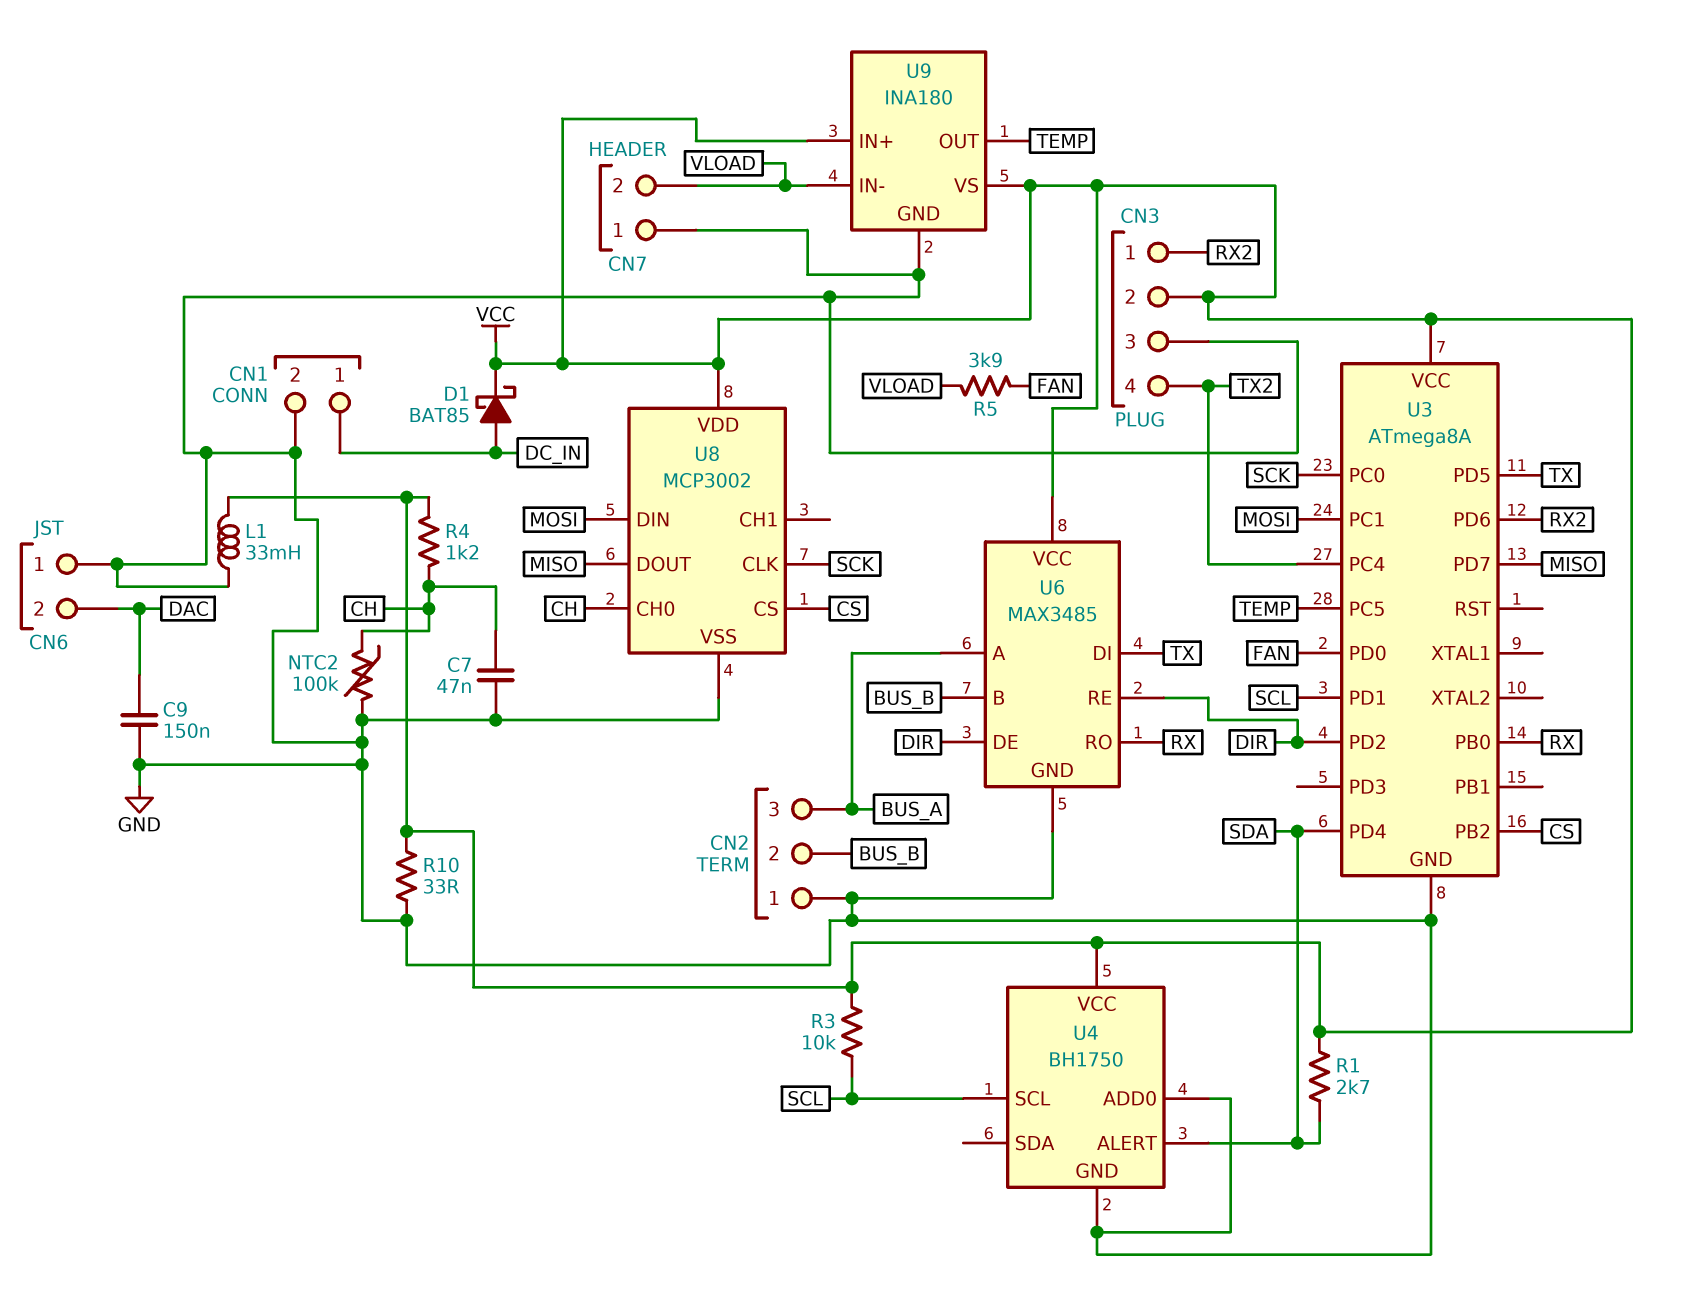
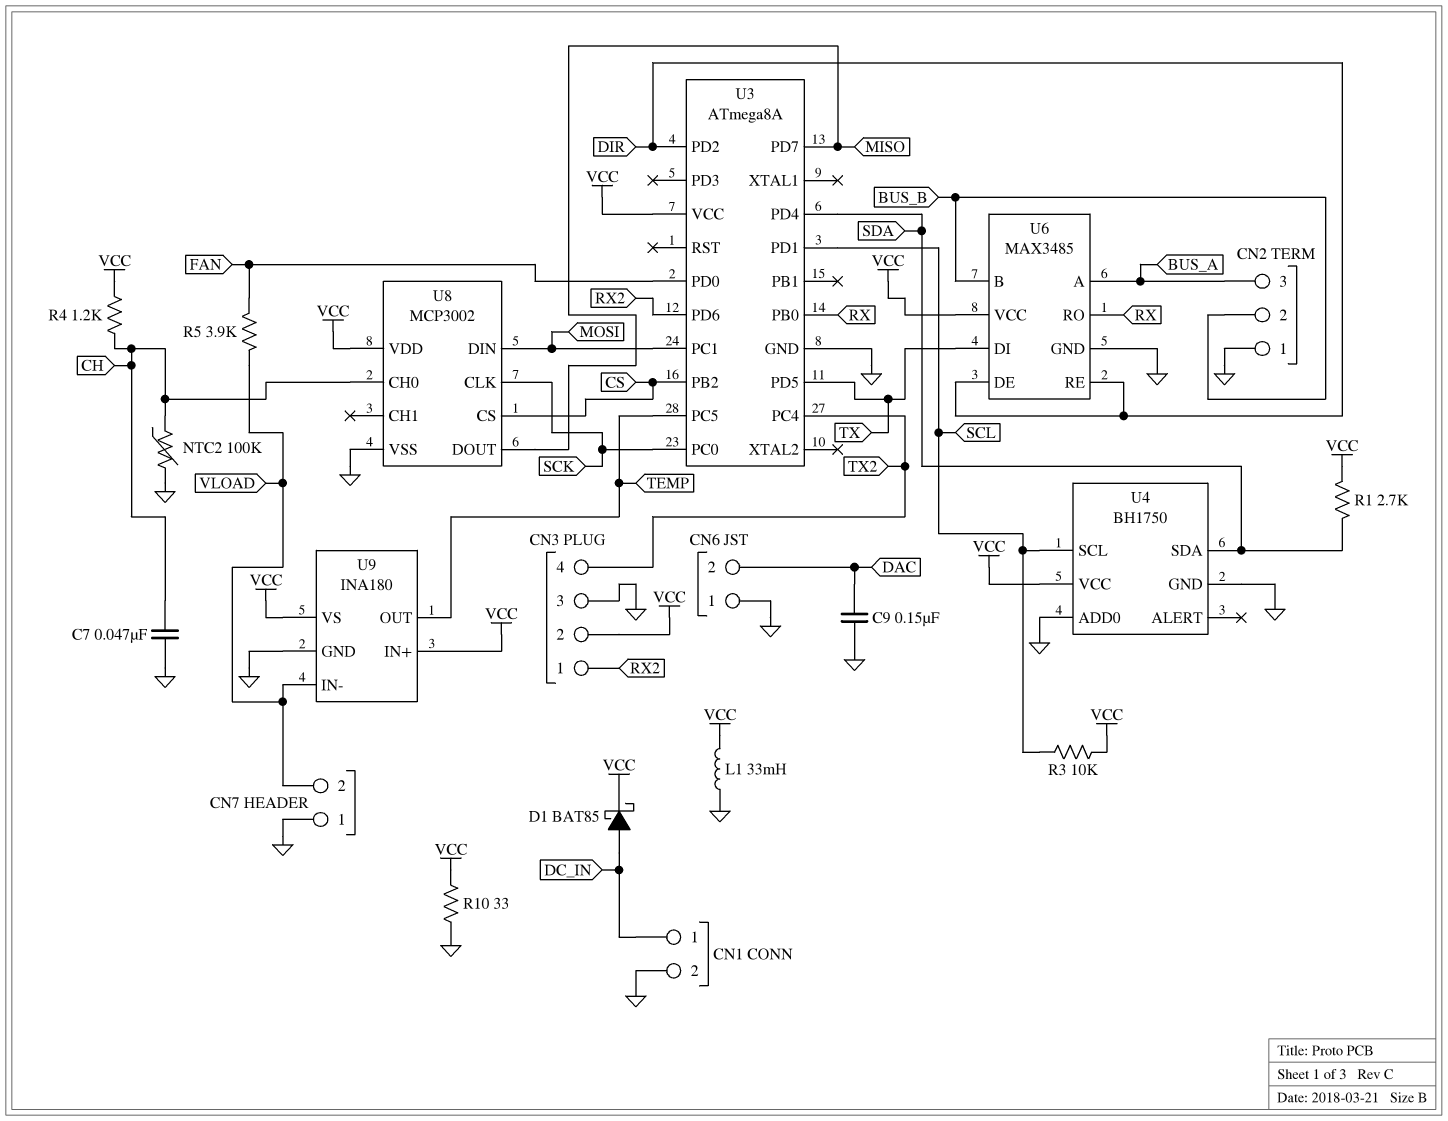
U4 pin ALERT: SDA -> none
U4 pin SDA: none -> SDA

